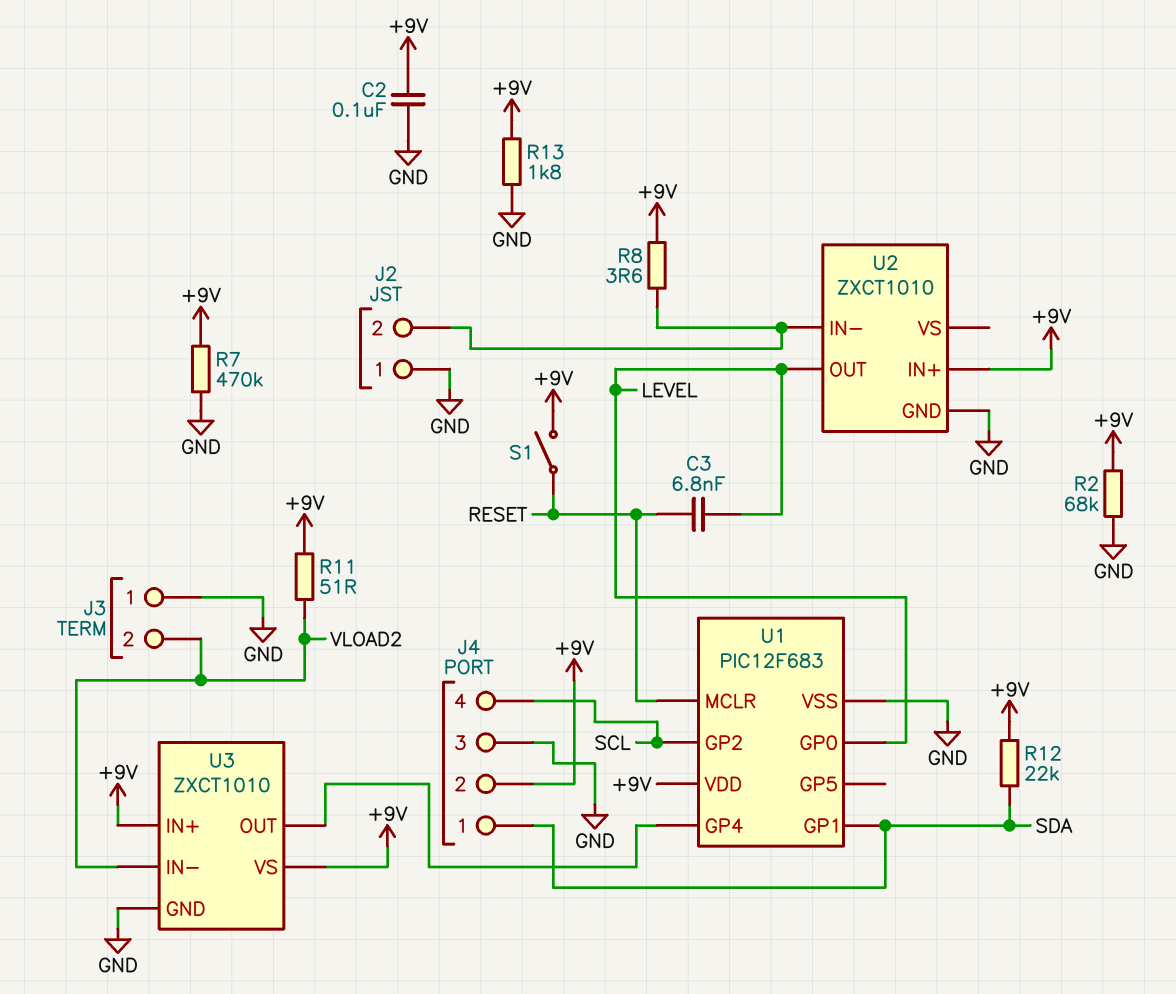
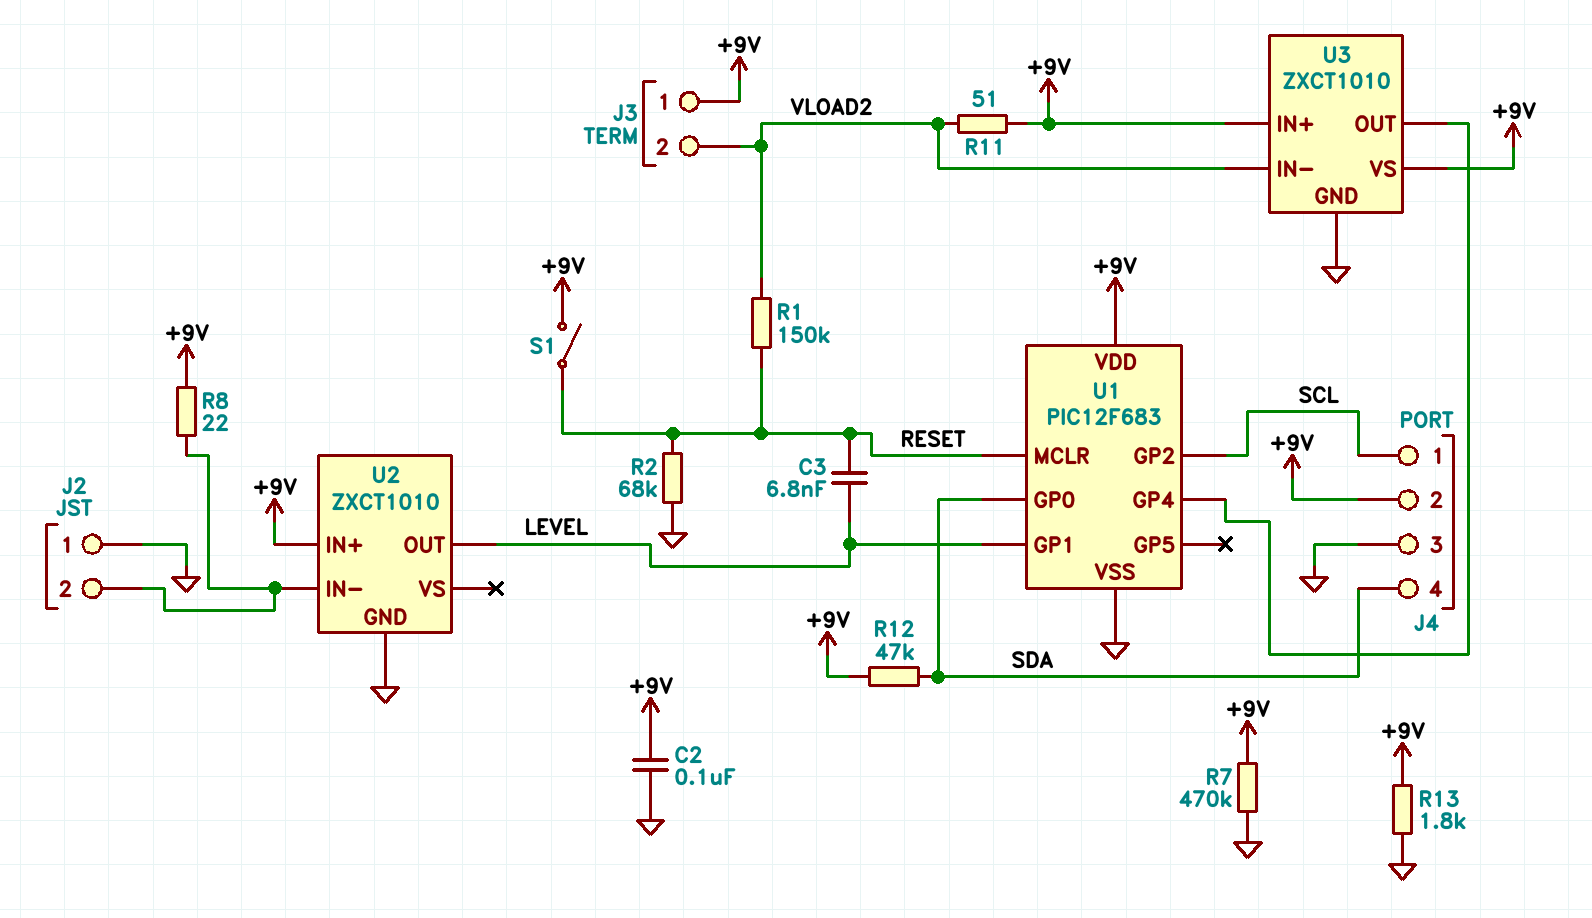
J3 pin 1: GND -> +9V
J4 pin 1: SDA -> SCL
J4 pin 4: SCL -> SDA
R1: none -> 150k (RESET, VLOAD2)
R2: 68k (+9V, GND) -> 68k (GND, RESET)
R8: 3.6 (+9V, J2/2) -> 22 (+9V, J2/2)
R12: 22k (+9V, SDA) -> 47k (+9V, SDA)
U1 pin GP0: LEVEL -> SDA
U1 pin GP1: SDA -> LEVEL

